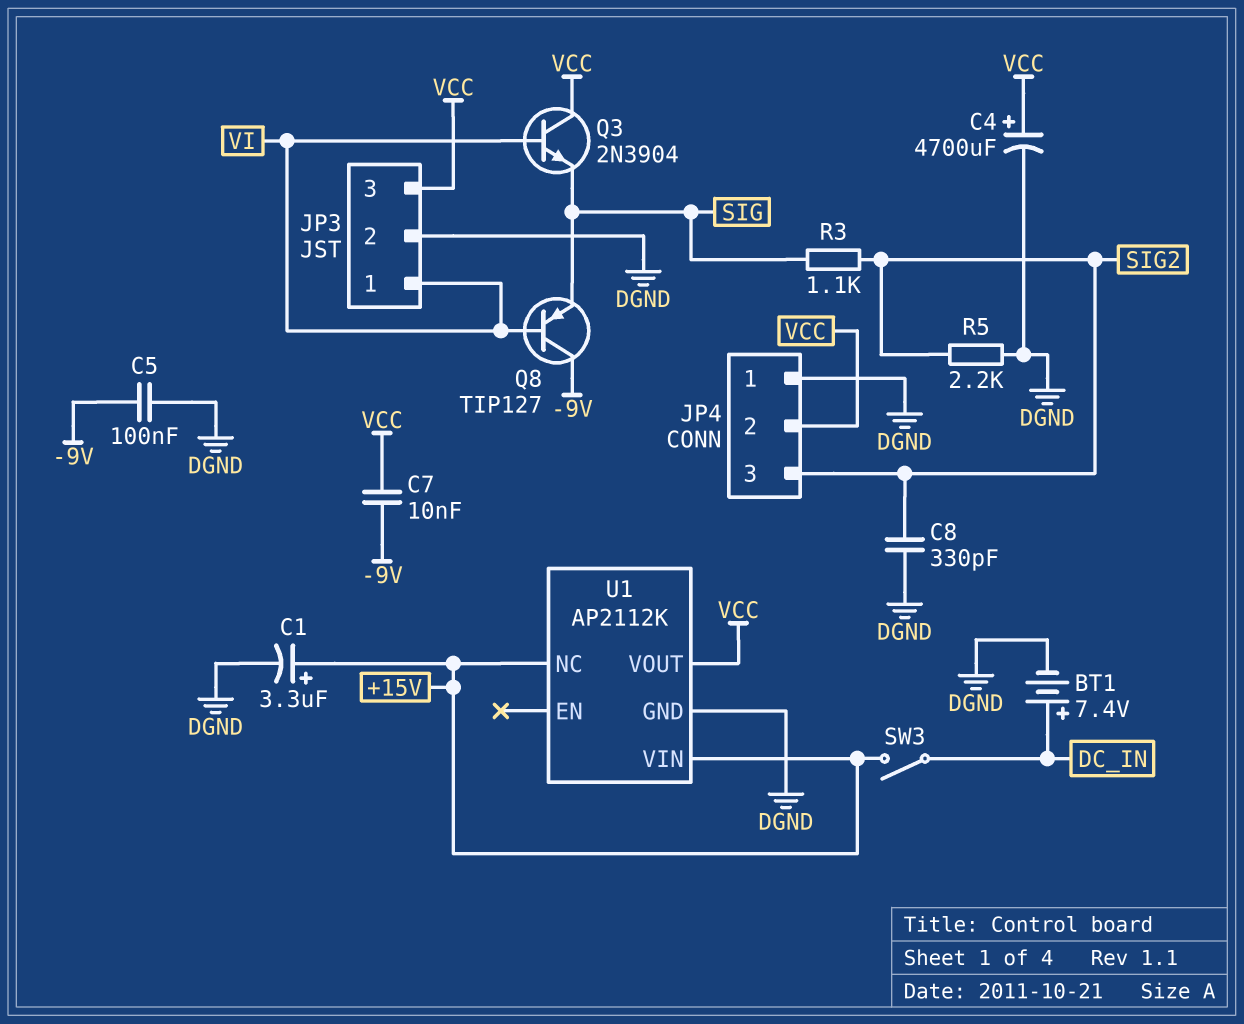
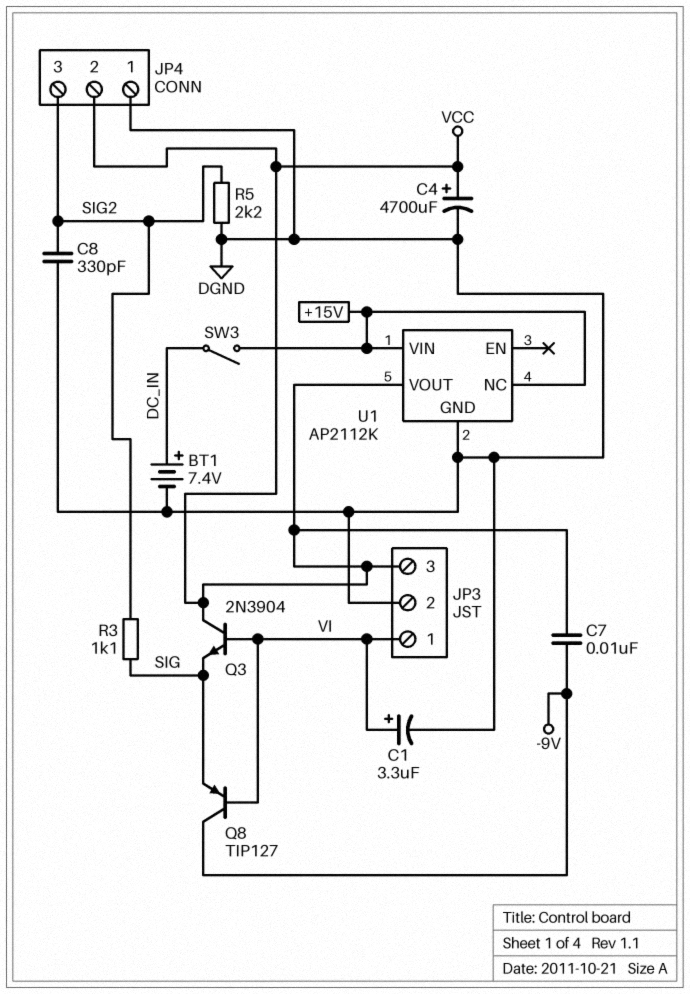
C1: 3.3uF (plus +15V, minus DGND) -> 3.3uF (plus VI, minus DGND)
C5: 100nF (-9V, DGND) -> none

